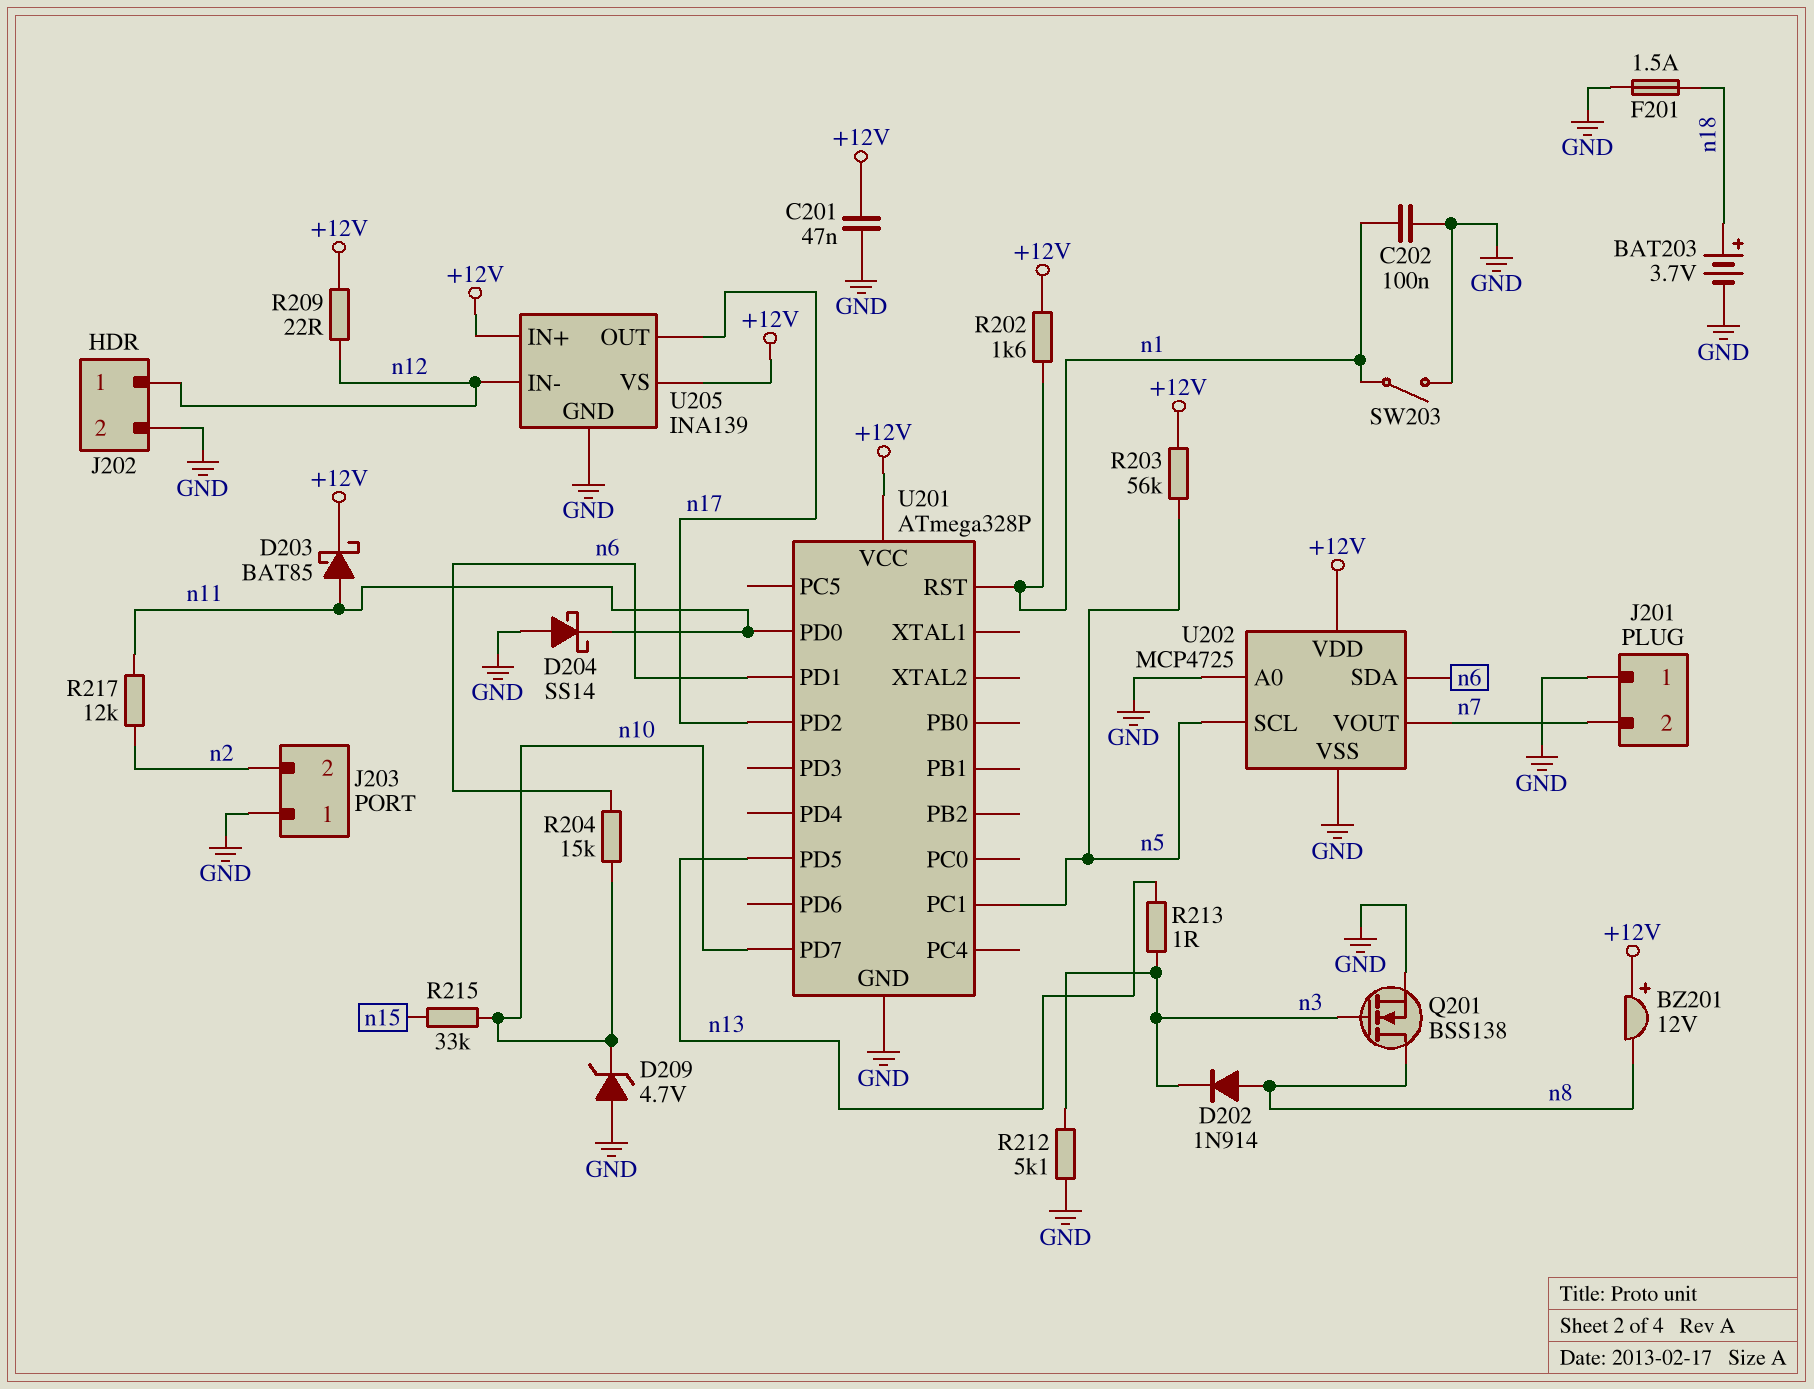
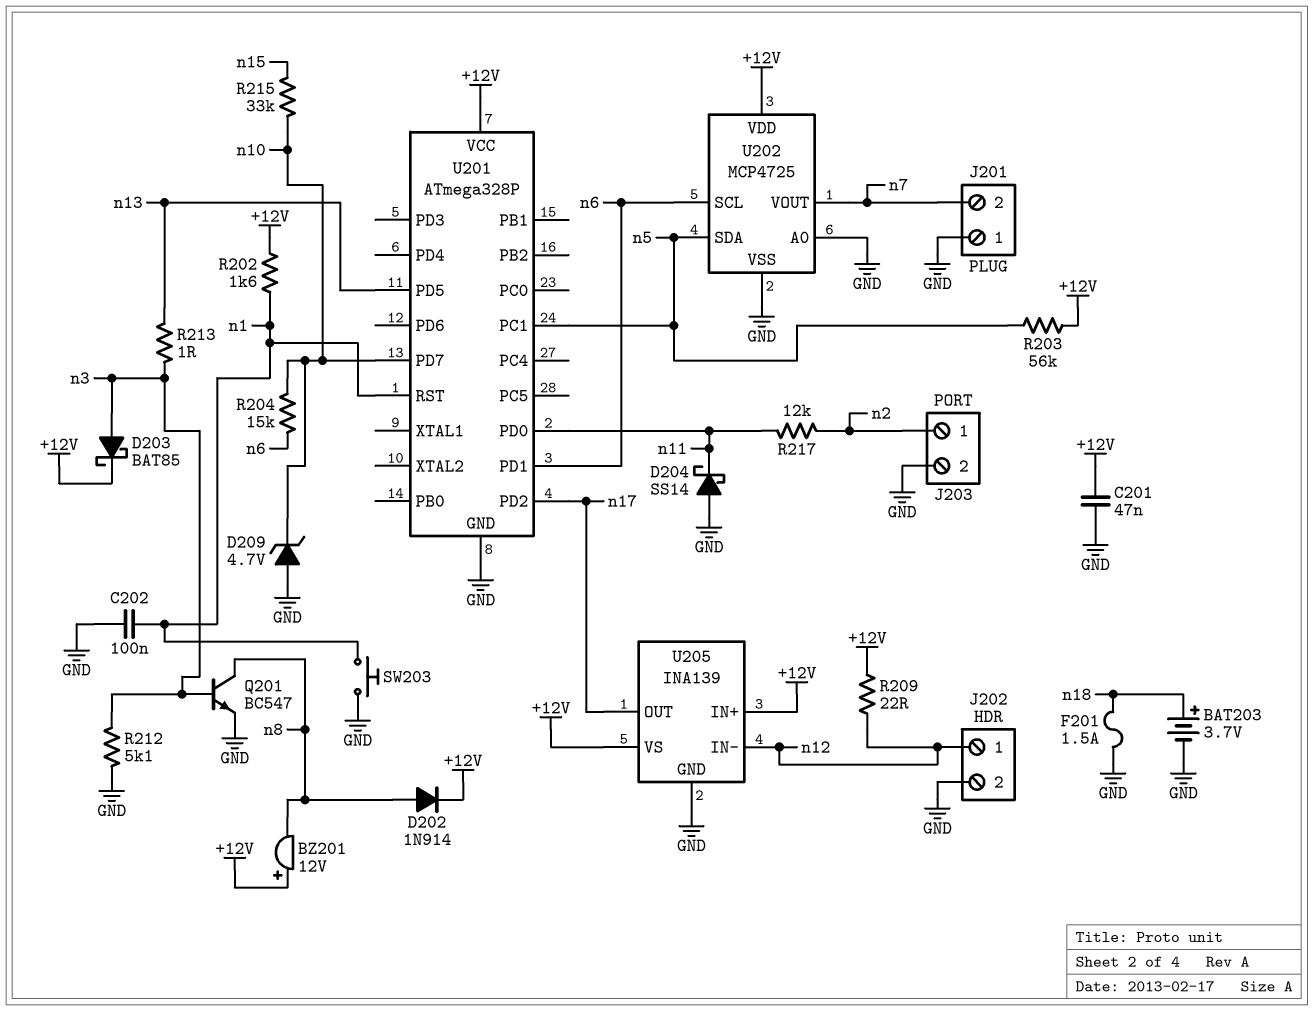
D202: diode 1N914 (A n8, K n3) -> diode 1N914 (A n8, K +12V)
D203: schottky BAT85 (A n11, K +12V) -> schottky BAT85 (A n3, K +12V)
J203 pin 1: GND -> n2
J203 pin 2: n2 -> GND
Q201: NMOS BSS138 (G n3, D n8, S GND) -> NPN BC547 (B n3, C n8, E GND)
SW203: switch (GND, n1) -> button (GND, n1)
U202 pin SCL: n5 -> n6
U202 pin SDA: n6 -> n5

